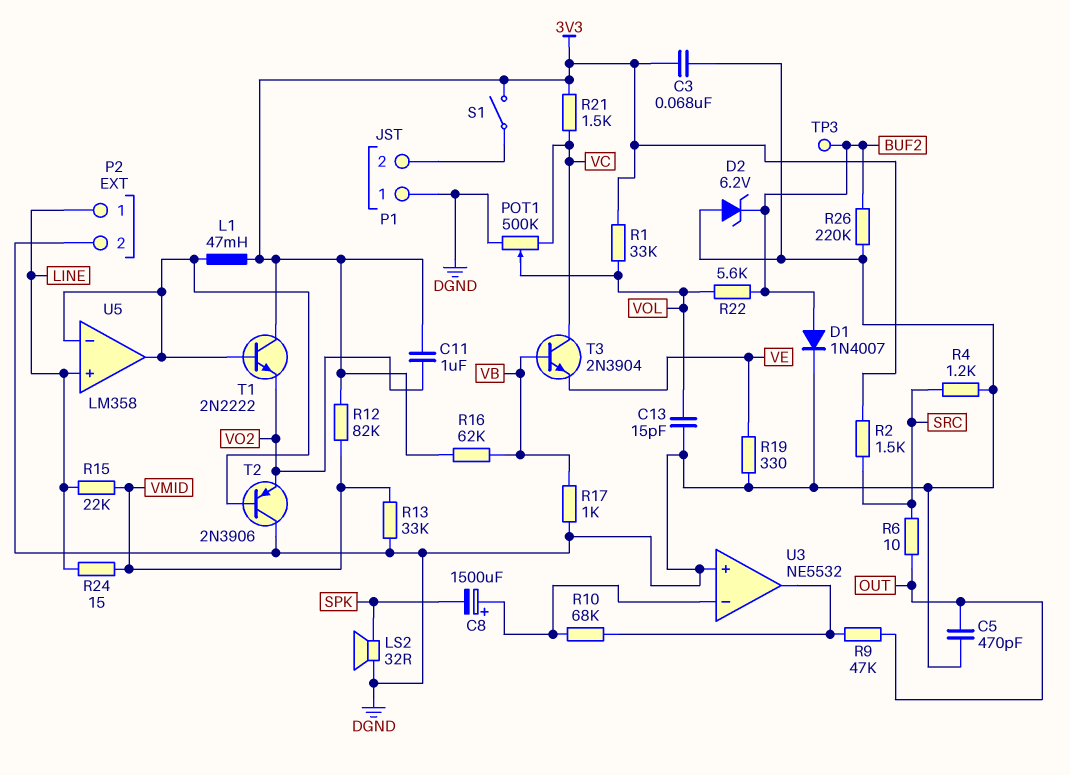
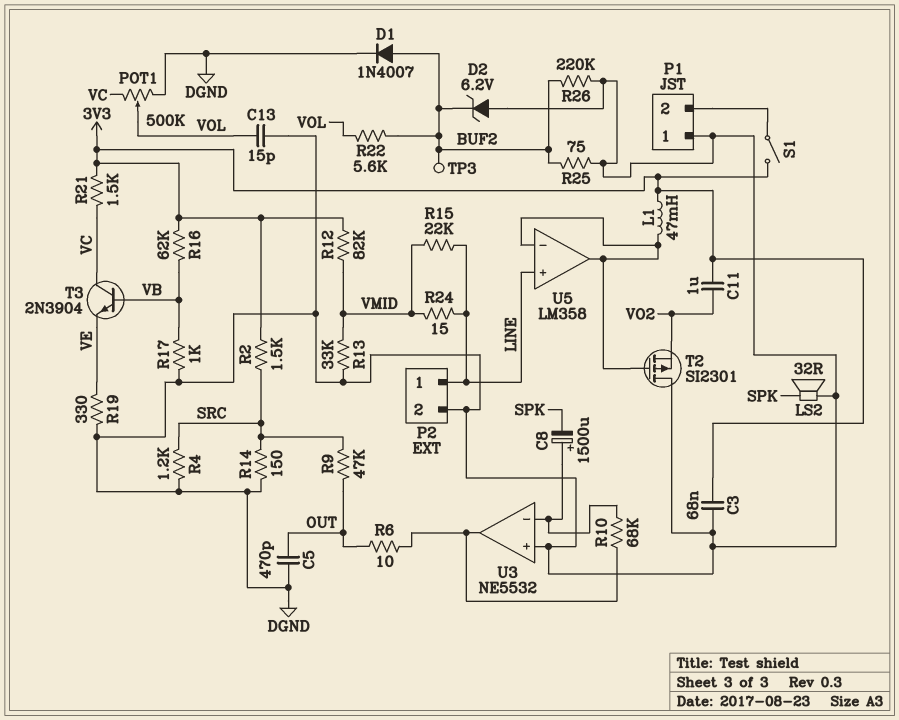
R1: 33k (3V3, VOL) -> none
R6: 10 (OUT, SRC) -> 10 (OUT, U3/out)
R9: 47k (OUT, U3/out) -> 47k (OUT, SRC)
R14: none -> 150 (DGND, SRC)
R25: none -> 75 (BUF2, DGND)
T1: NPN 2N2222 (B U5/in-, C 3V3, E VO2) -> none
T2: PNP 2N3906 (B U5/in-, C DGND, E VO2) -> PMOS SI2301 (G U5/in-, D DGND, S VO2)

